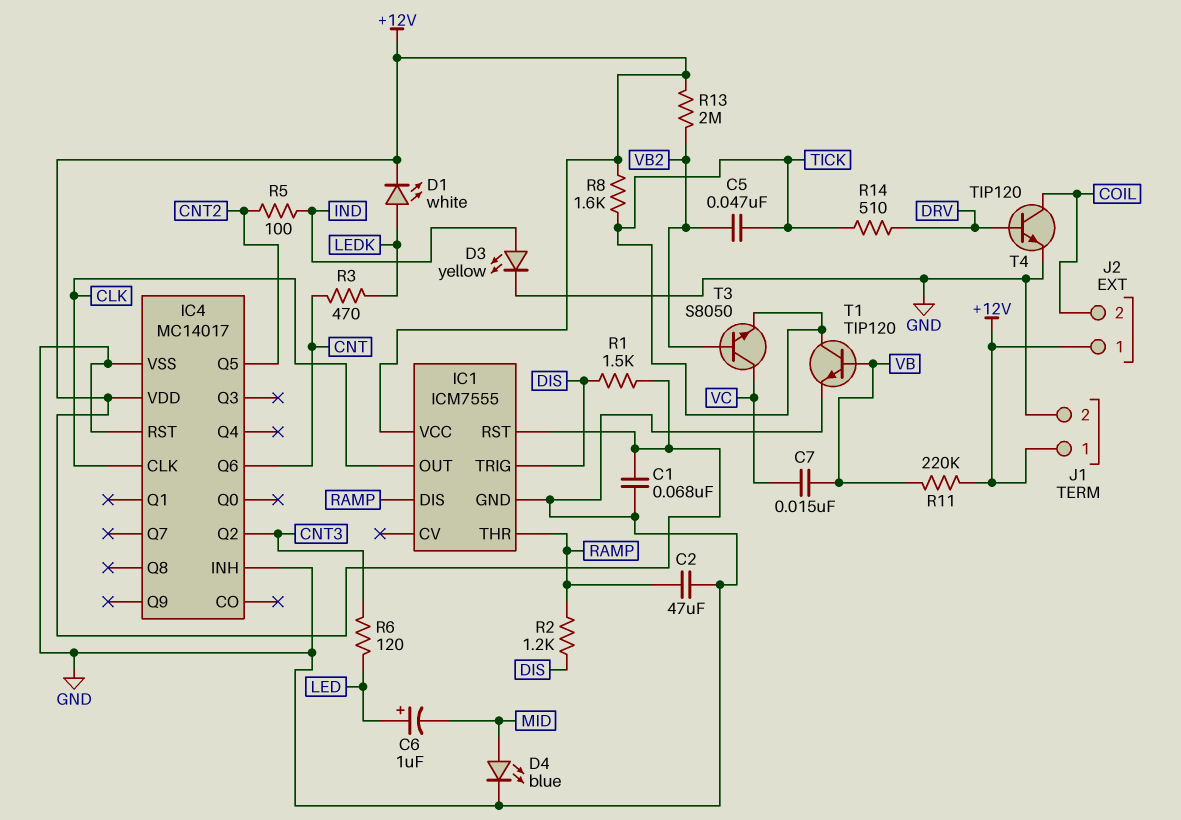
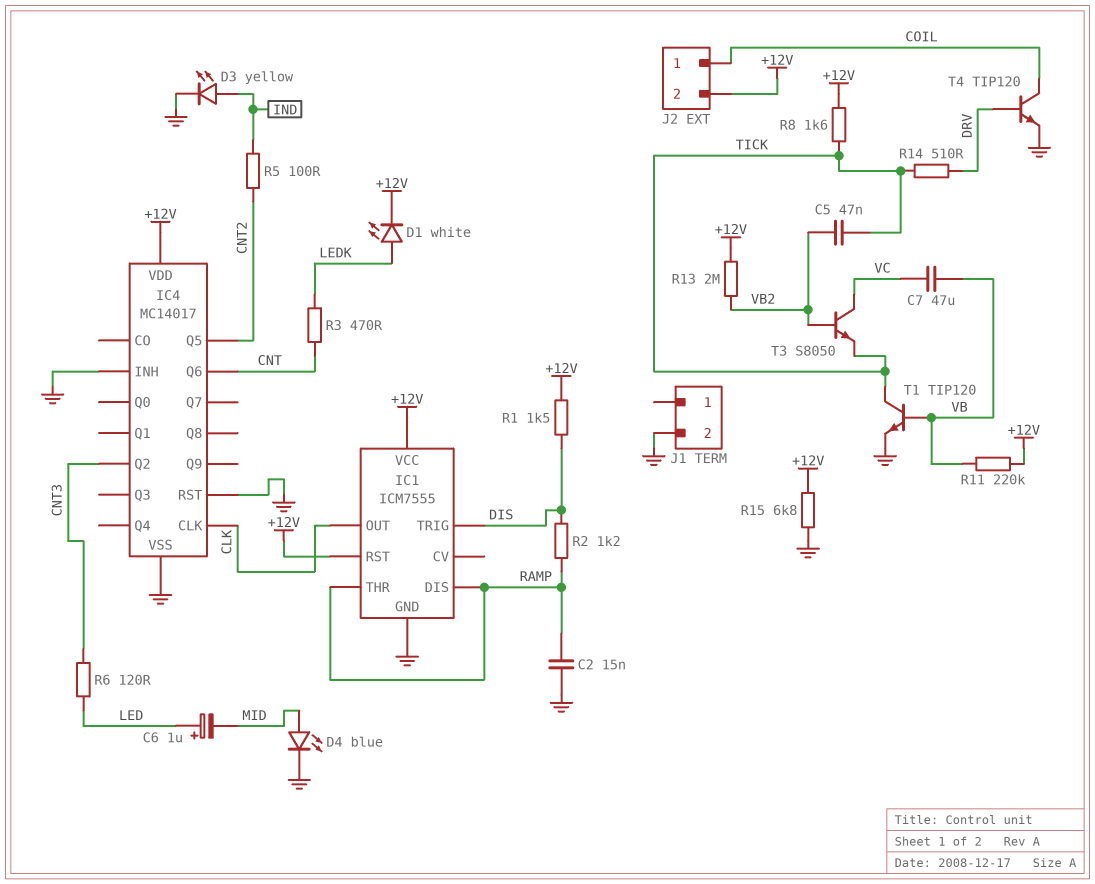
C1: 68nF (+12V, GND) -> none
C2: 47uF (GND, RAMP) -> 15nF (GND, RAMP)
C7: 15nF (VB, VC) -> 47uF (VB, VC)
J1 pin 1: +12V -> none
J2 pin 1: +12V -> COIL
J2 pin 2: COIL -> +12V
R15: none -> 6.8k (+12V, GND)

